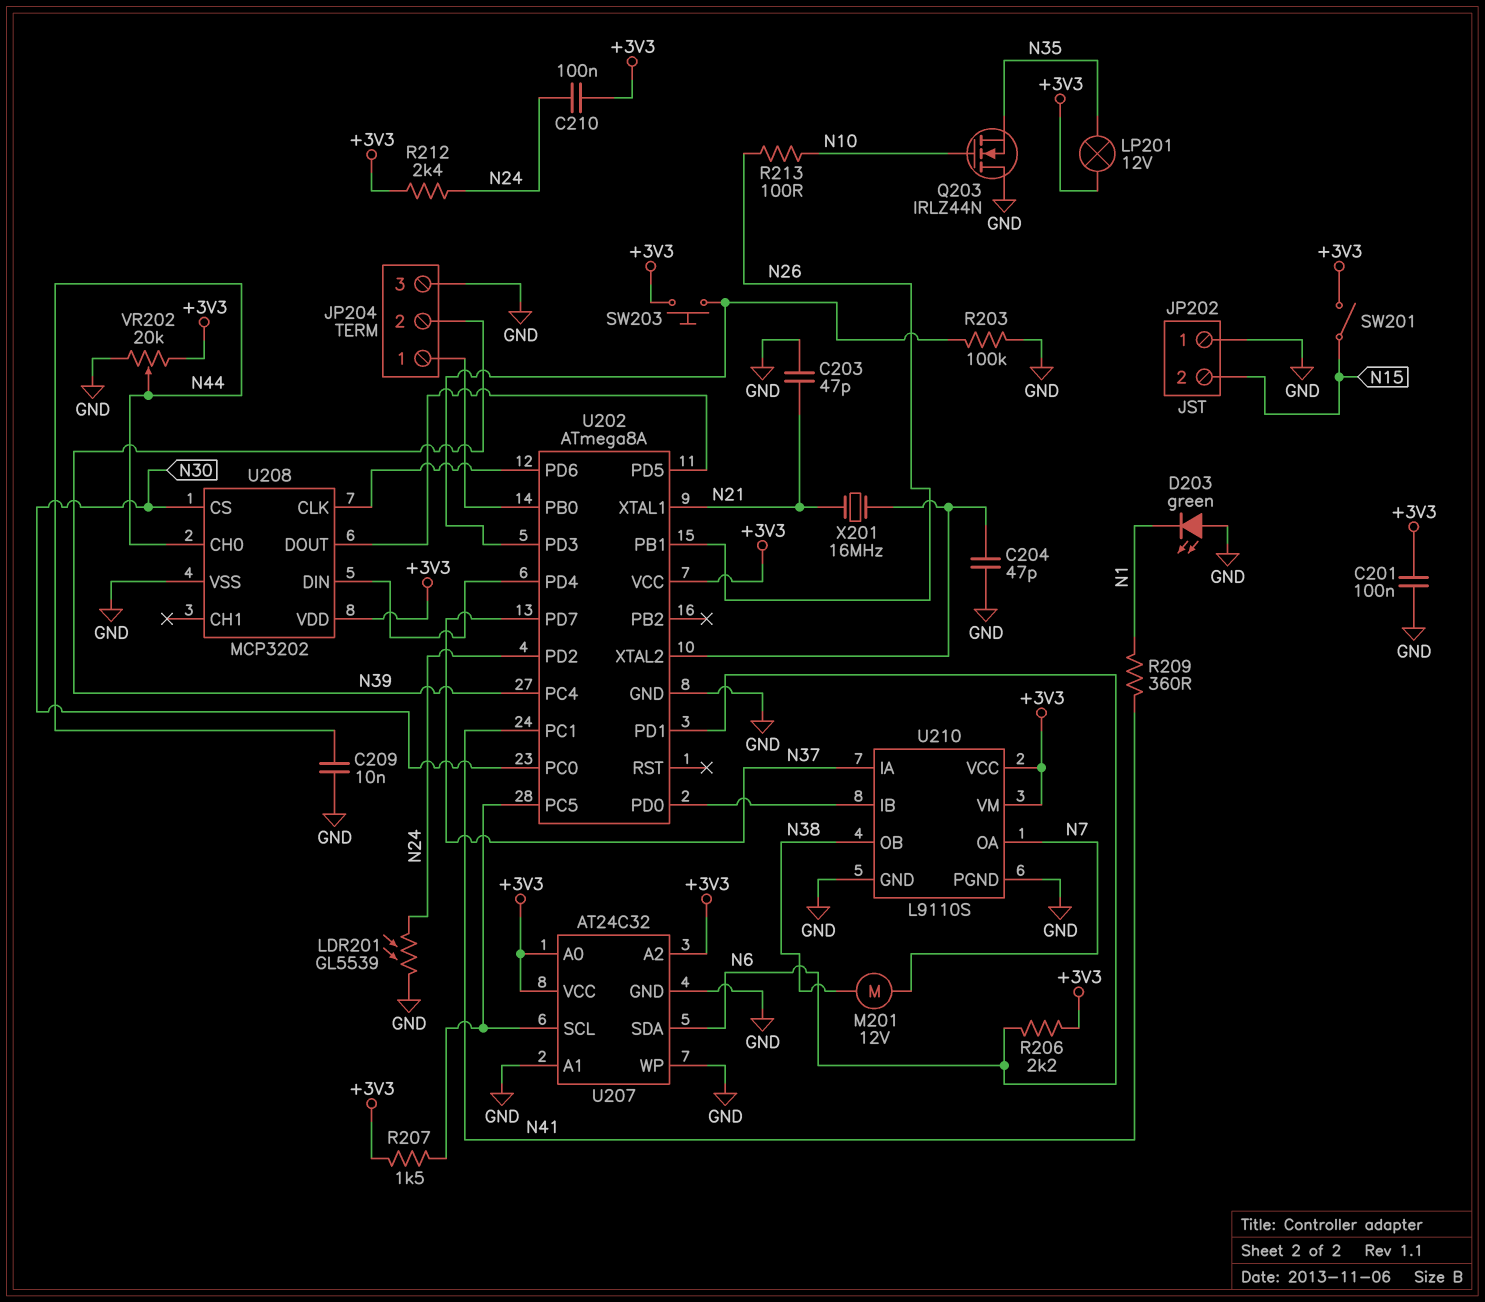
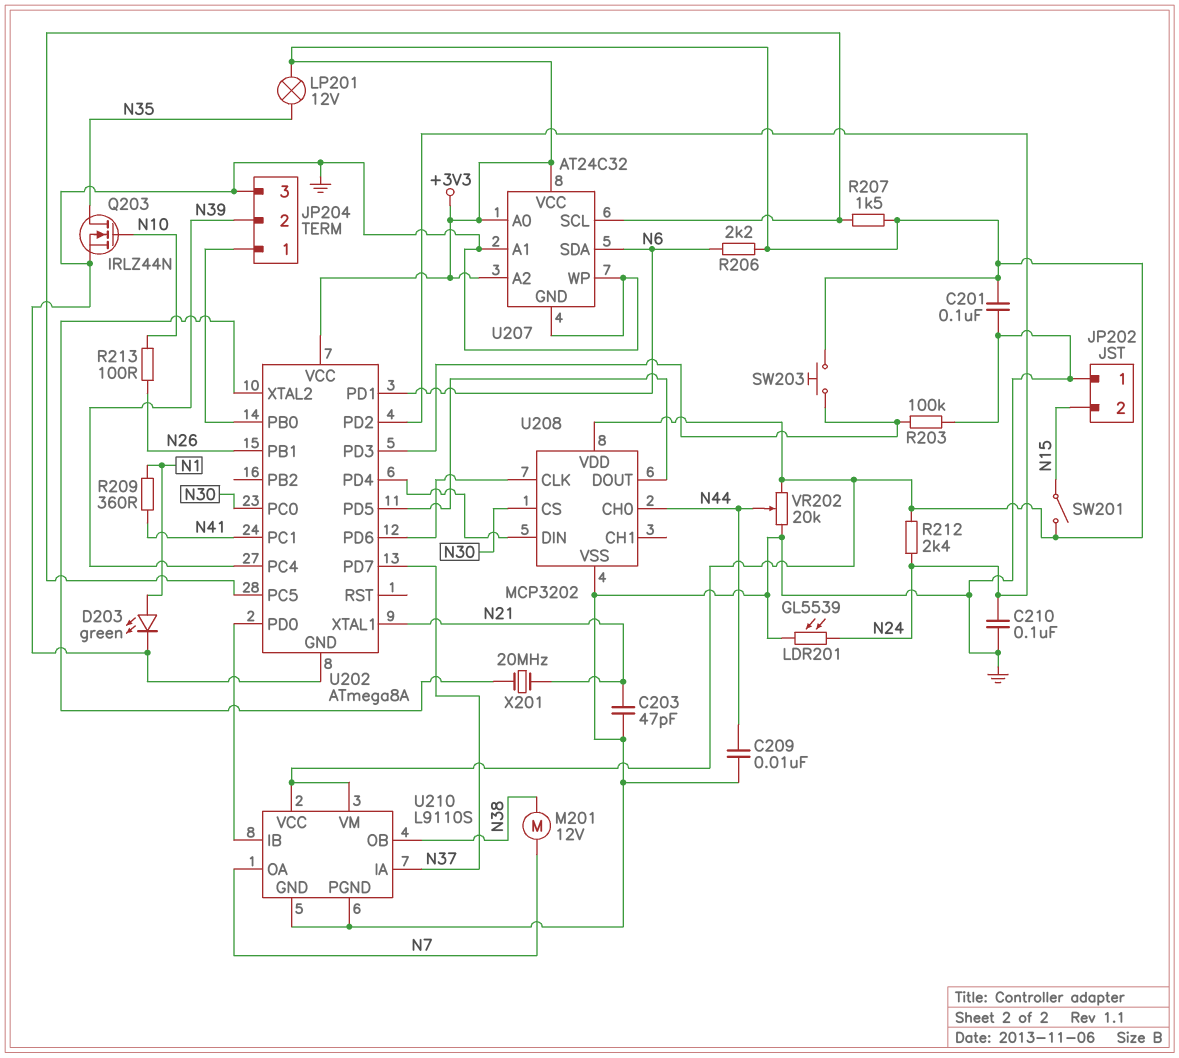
C204: 47pF (GND, U202/XTAL2) -> none
C210: 100nF (+3V3, N24) -> 100nF (GND, N24)
D203: LED green (A GND, K N1) -> LED green (A N1, K GND)
Q203: NMOS IRLZ44N (G N10, D GND, S N35) -> NMOS IRLZ44N (G N10, D N35, S GND)
X201: 16MHz (N21, U202/XTAL2) -> 20MHz (N21, U202/XTAL2)

